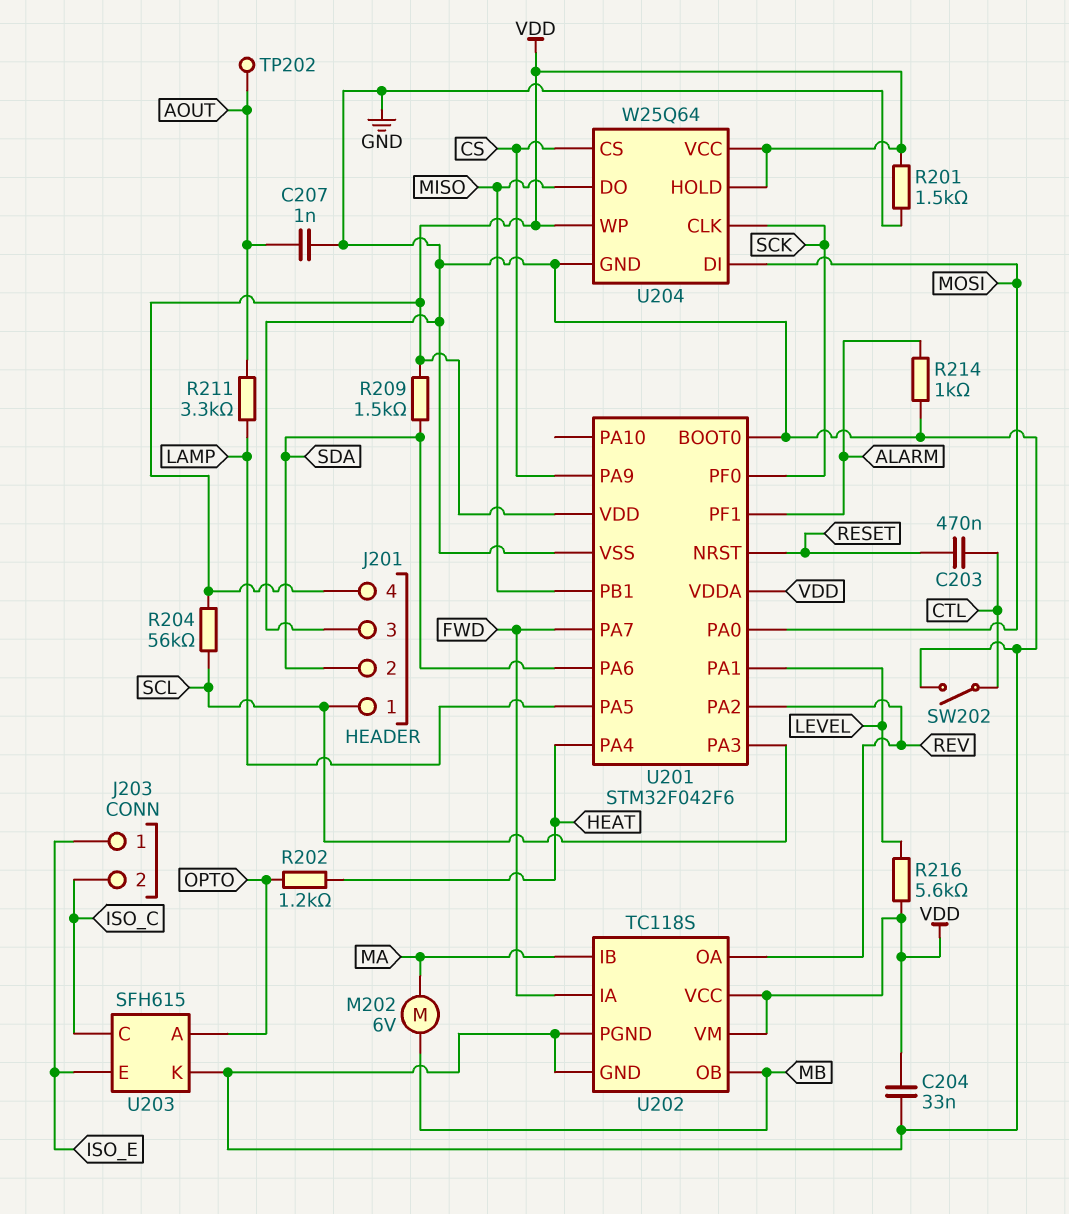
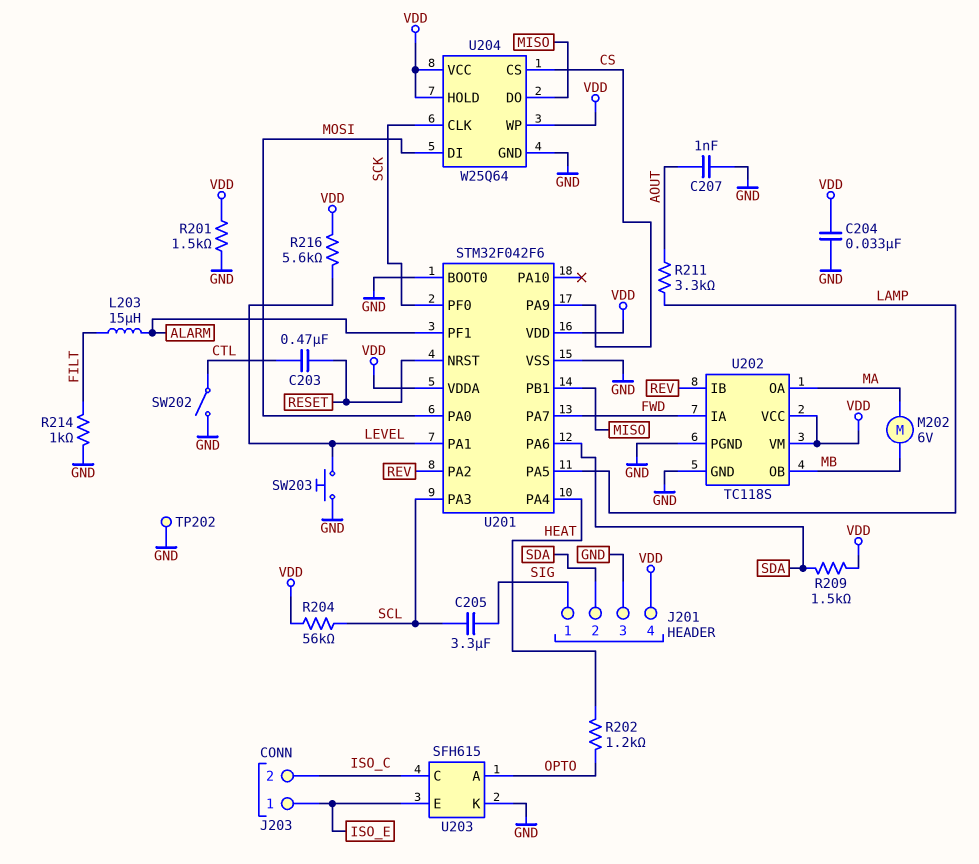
C205: none -> 3.3uF (SCL, SIG)
J201 pin 1: SCL -> SIG
L203: none -> 15uH (ALARM, FILT)
R214: 1k (ALARM, GND) -> 1k (FILT, GND)
SW203: none -> button (GND, LEVEL)
TP202: test point (AOUT) -> test point (GND)
U202 pin IB: MA -> REV
U202 pin OA: REV -> MA

